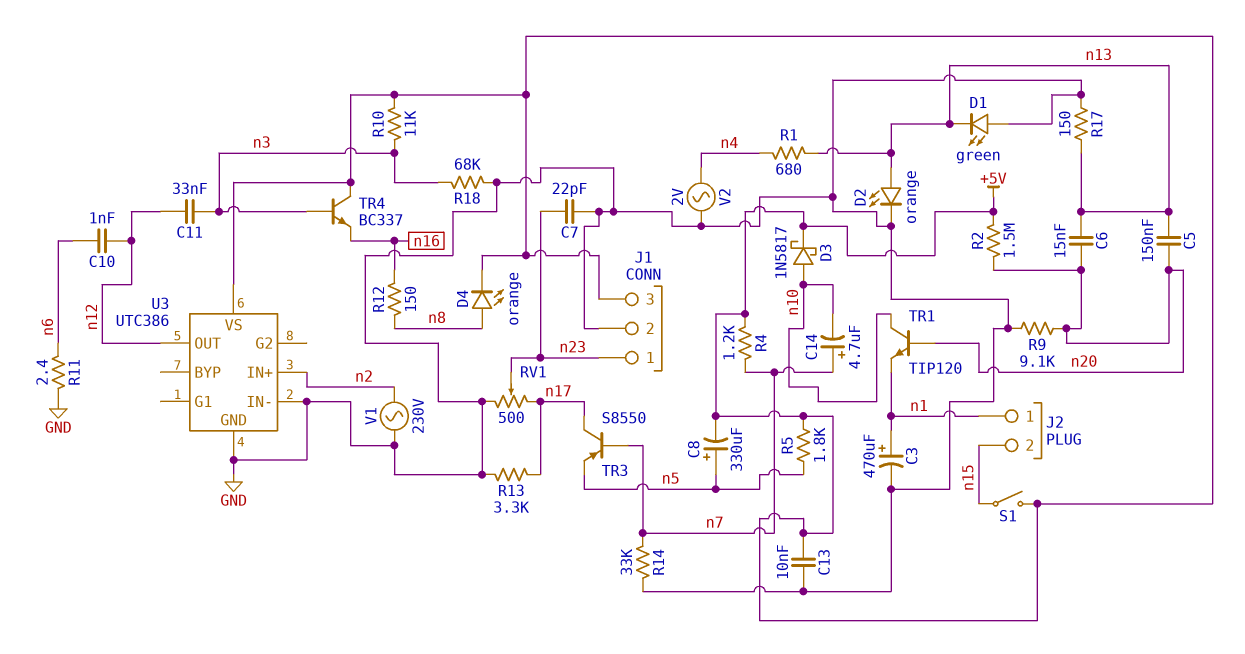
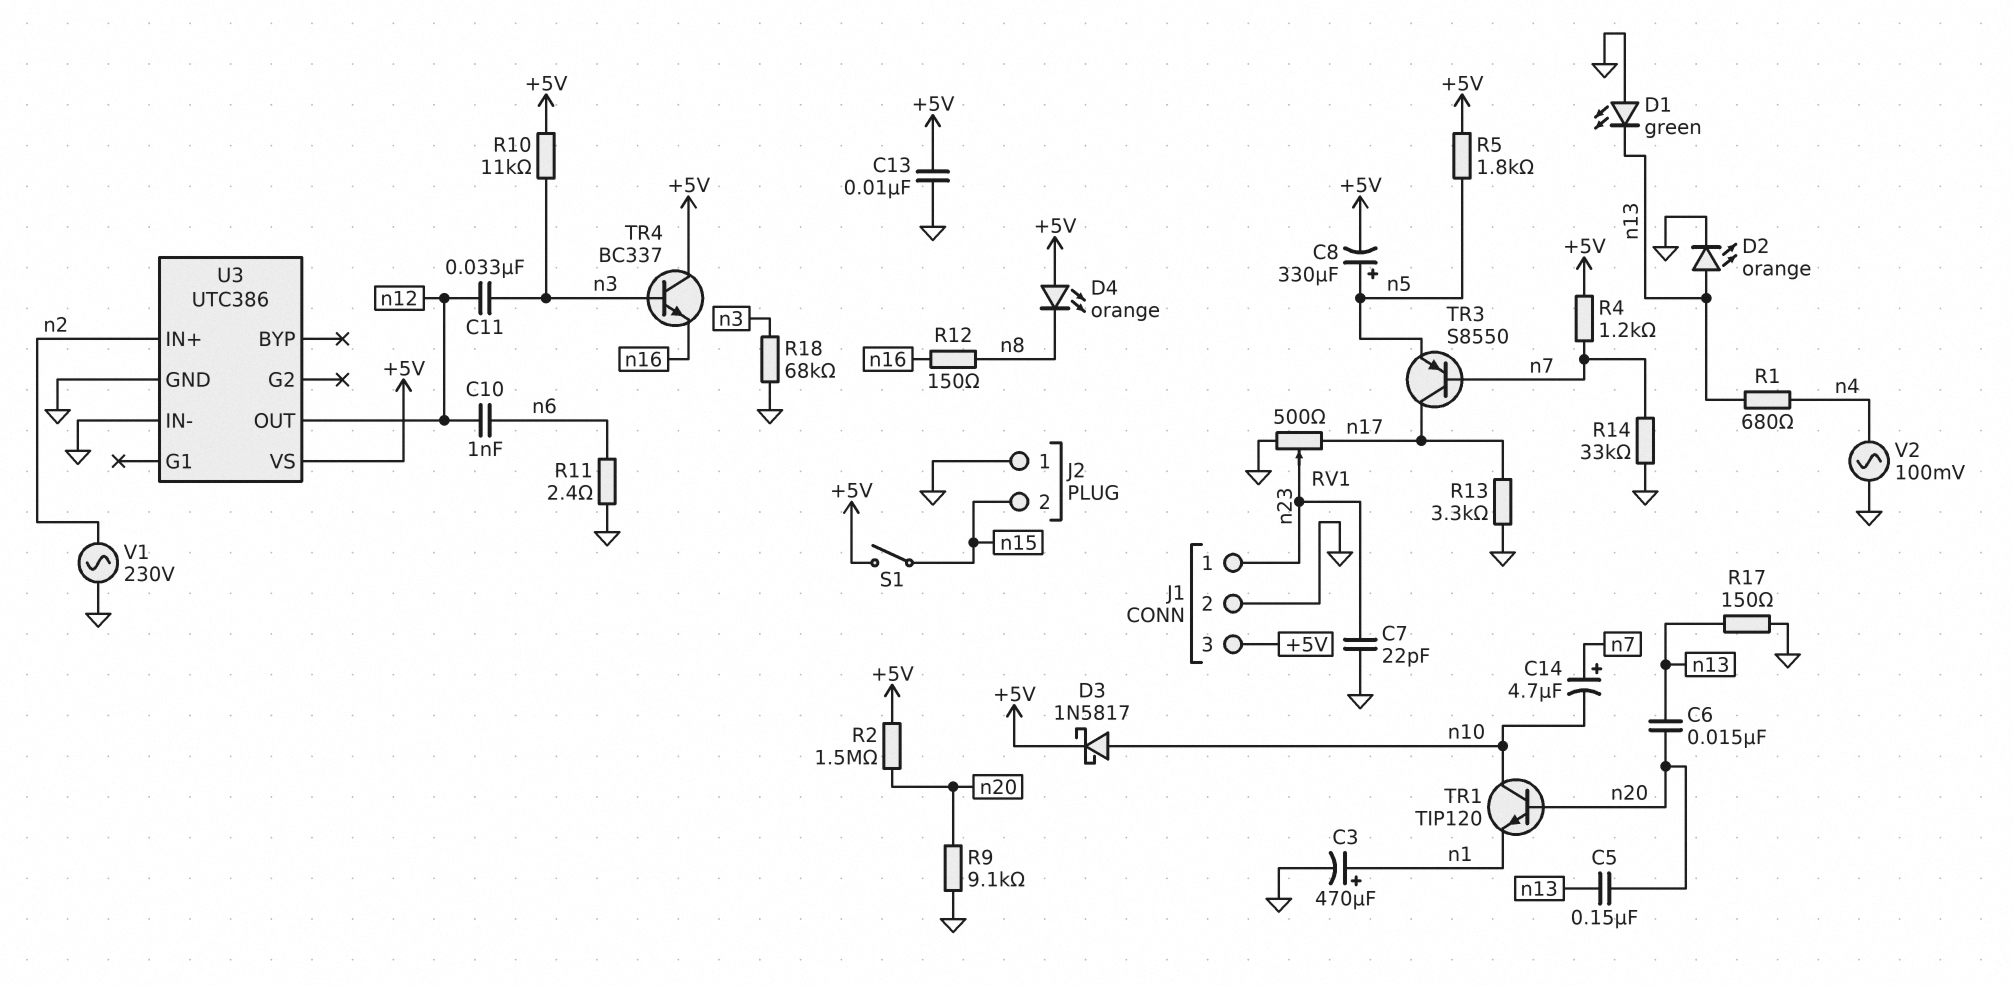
D4: LED orange (A n8, K +5V) -> LED orange (A +5V, K n8)
J2 pin 1: n1 -> GND
V2: AC 2V (GND, n4) -> AC 100mV (GND, n4)

